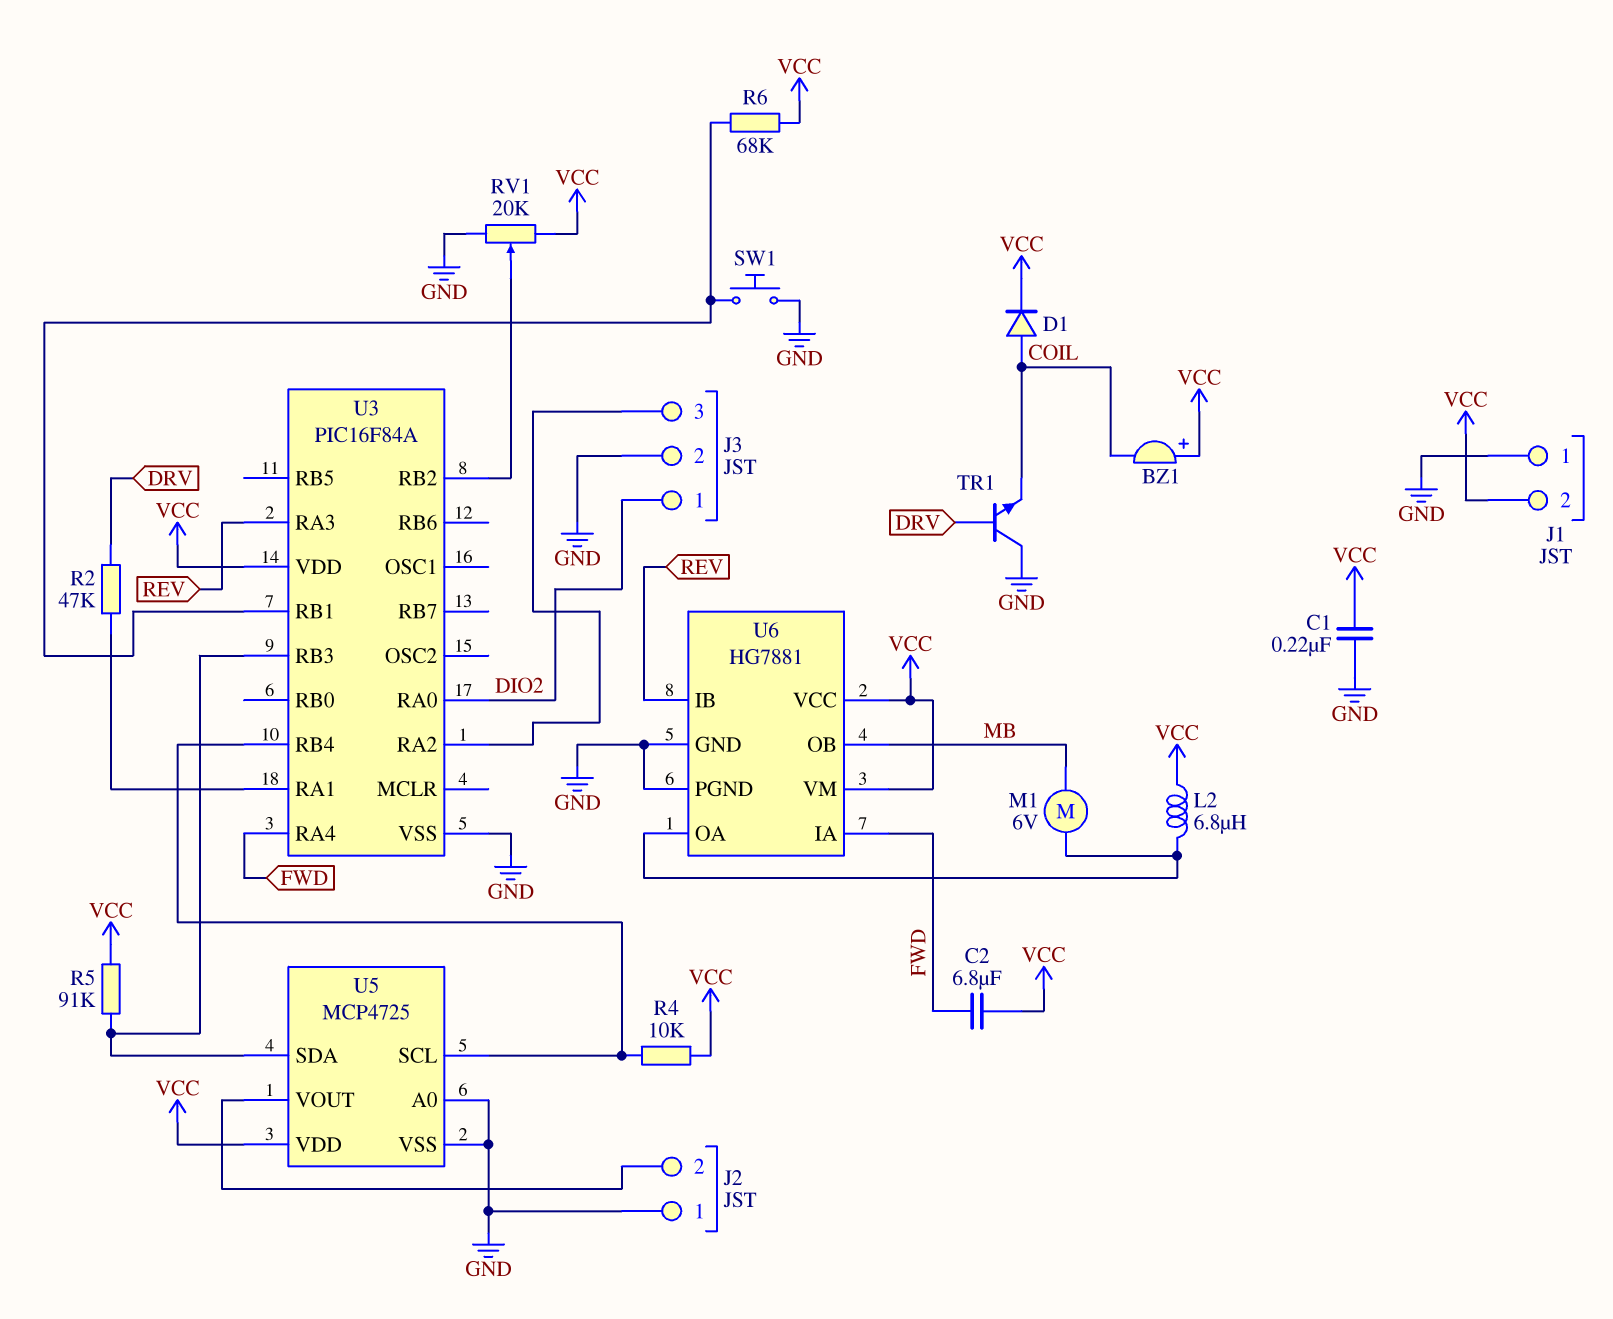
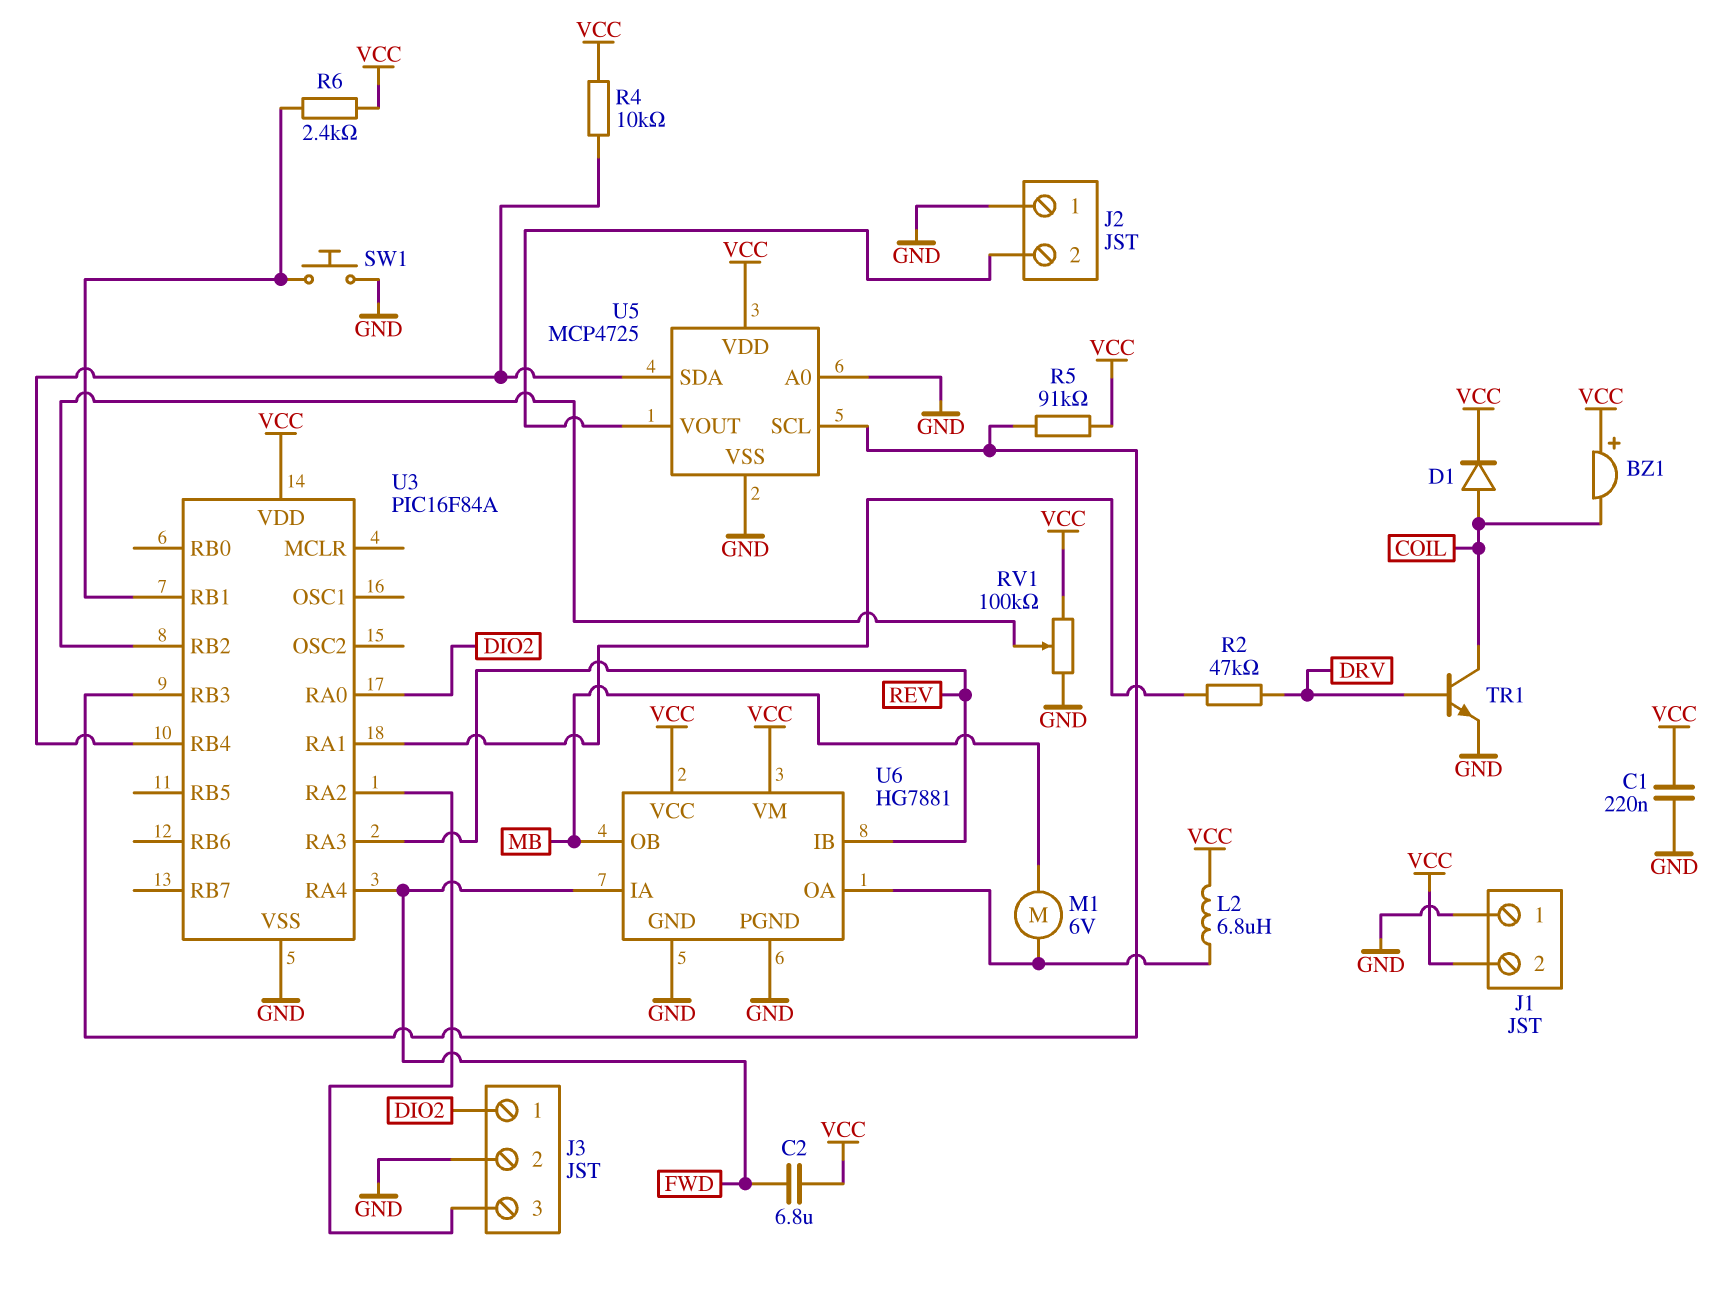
R6: 68k (U3/RB1, VCC) -> 2.4k (U3/RB1, VCC)
RV1: 20k (GND, VCC, wiper U3/RB2) -> 100k (GND, VCC, wiper U3/RB2)
TR1: NPN (B DRV, C GND, E COIL) -> NPN (B DRV, C COIL, E GND)
U5 pin SCL: U3/RB4 -> U3/RB3
U5 pin SDA: U3/RB3 -> U3/RB4

